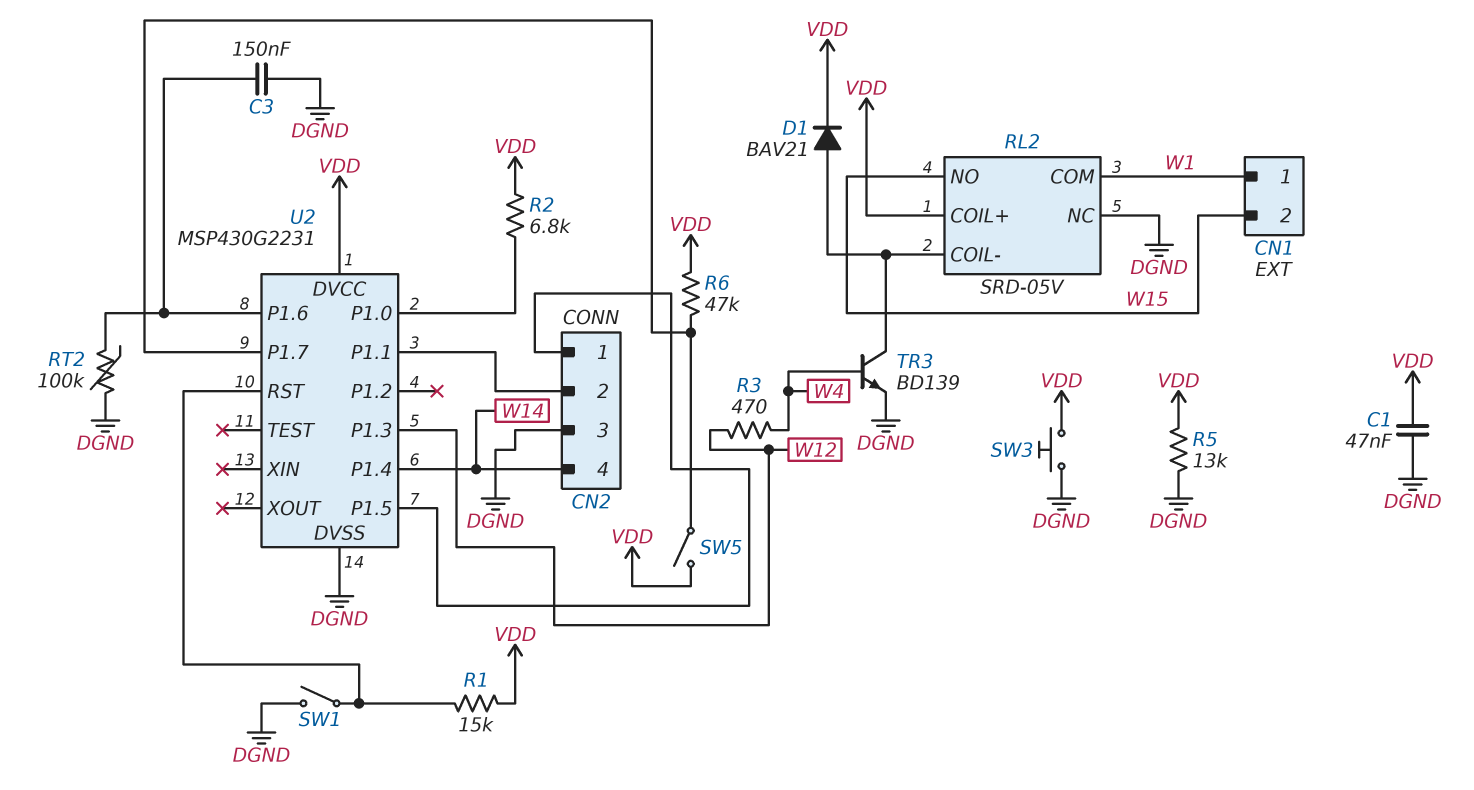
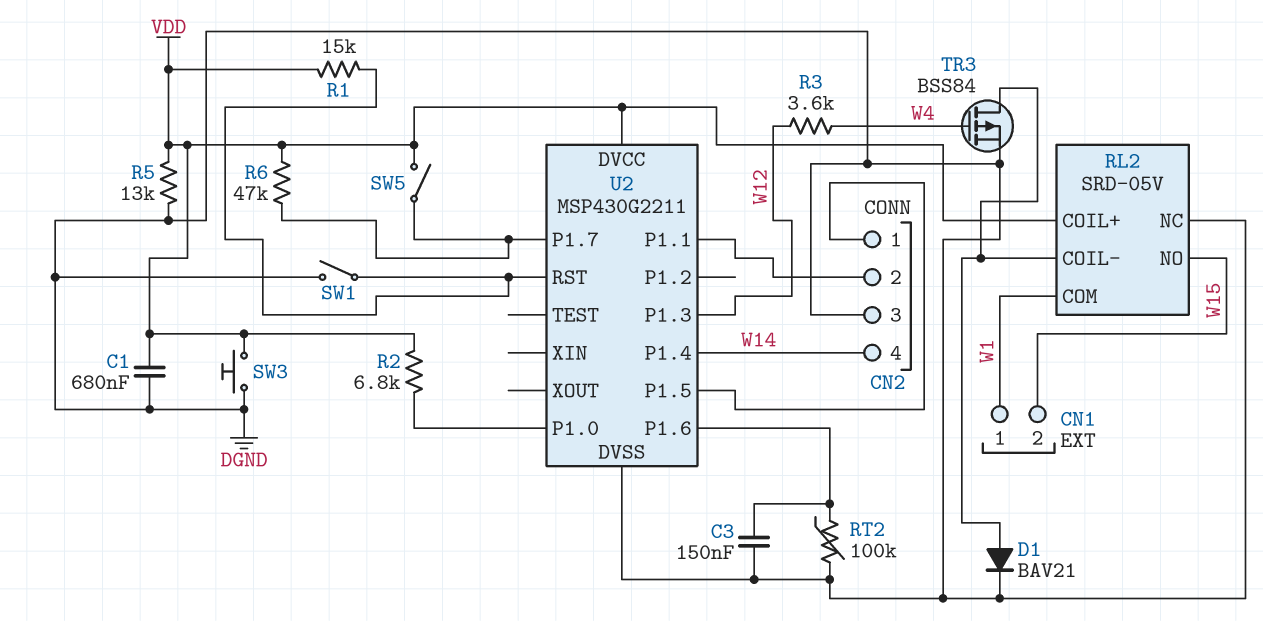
C1: 47nF (DGND, VDD) -> 680nF (DGND, VDD)
D1: diode BAV21 (A RL2/COIL-, K VDD) -> diode BAV21 (A RL2/COIL-, K DGND)
R3: 470 (W4, W12) -> 3.6k (W4, W12)
TR3: NPN BD139 (B W4, C RL2/COIL-, E DGND) -> PMOS BSS84 (G W4, D RL2/COIL-, S DGND)
U2: MSP430G2231 -> MSP430G2211

